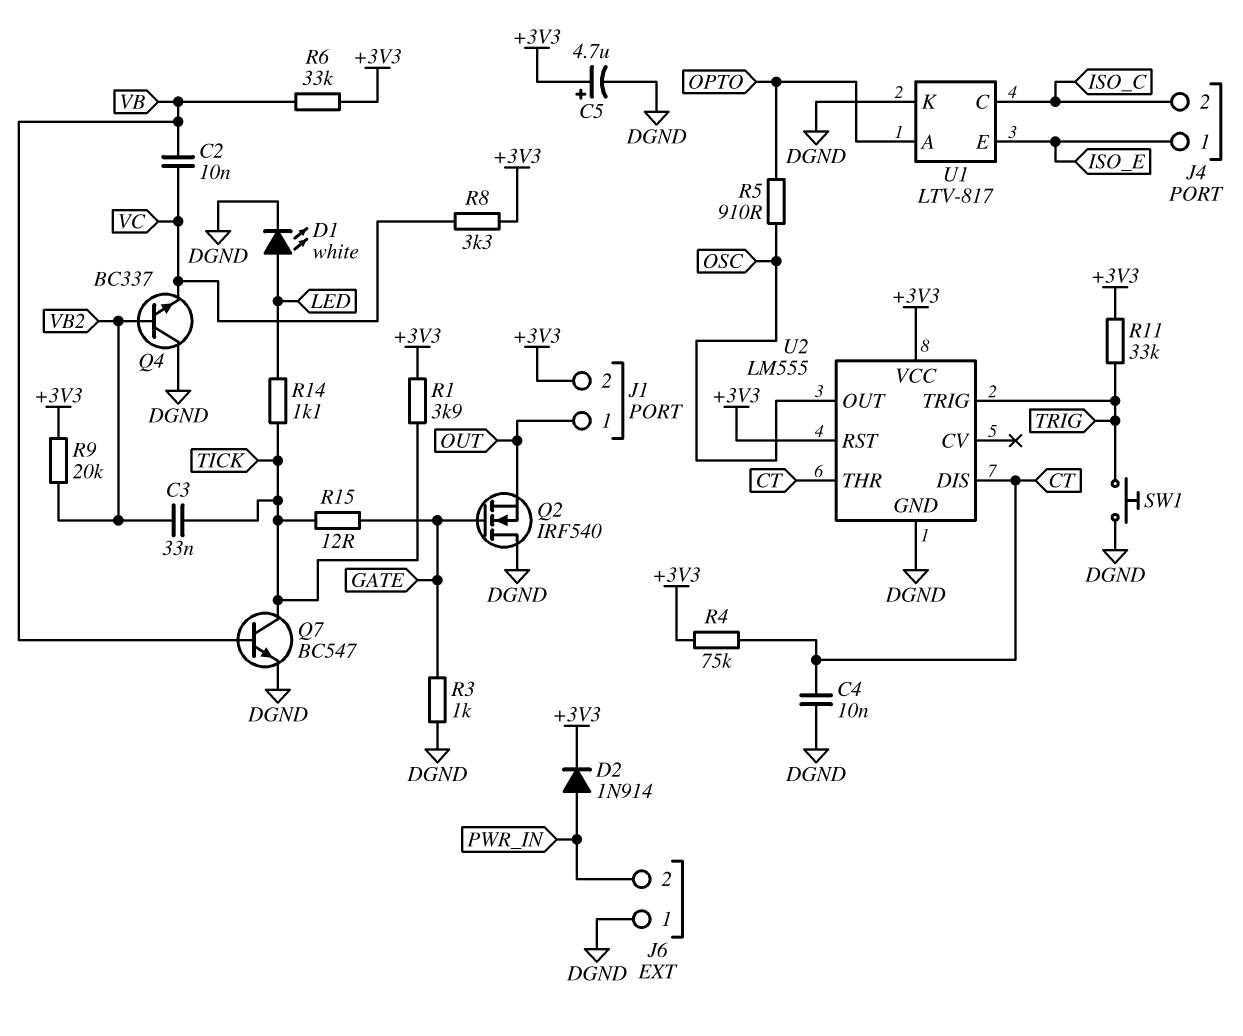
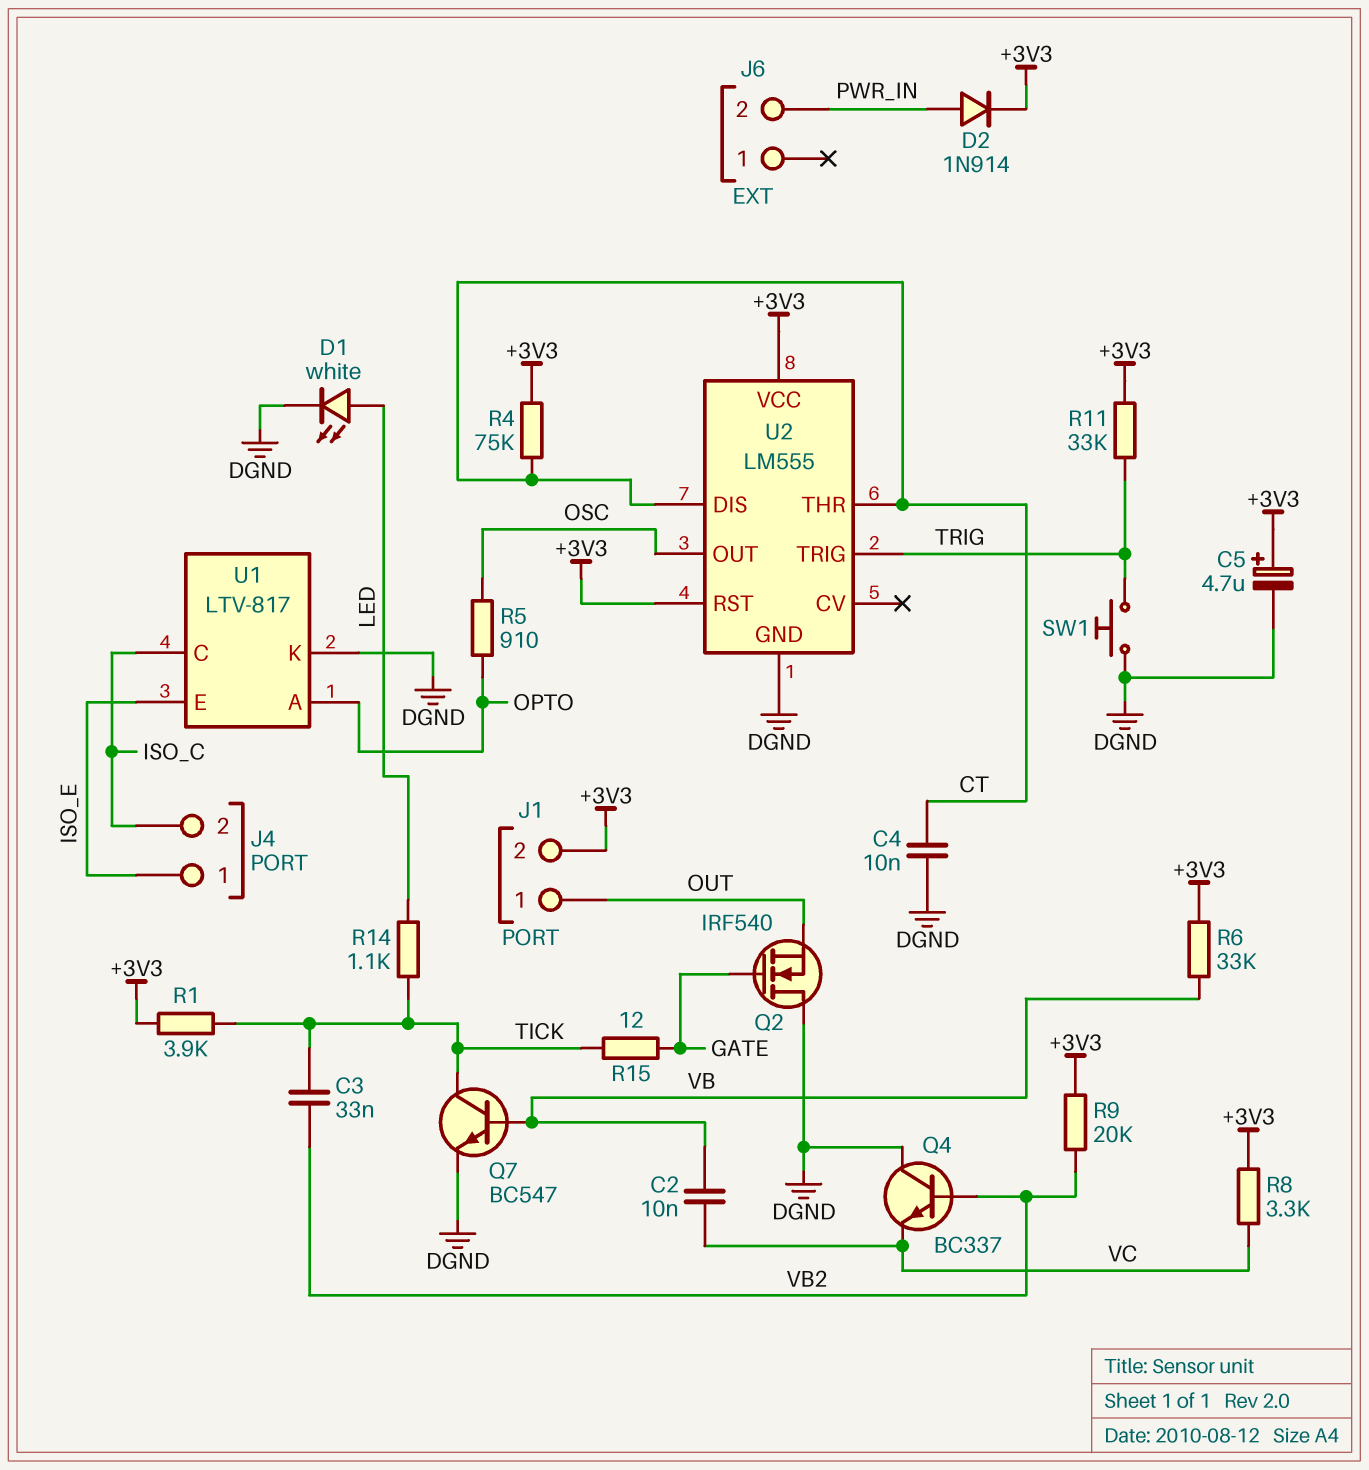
J6 pin 1: DGND -> none
R3: 1k (DGND, GATE) -> none

